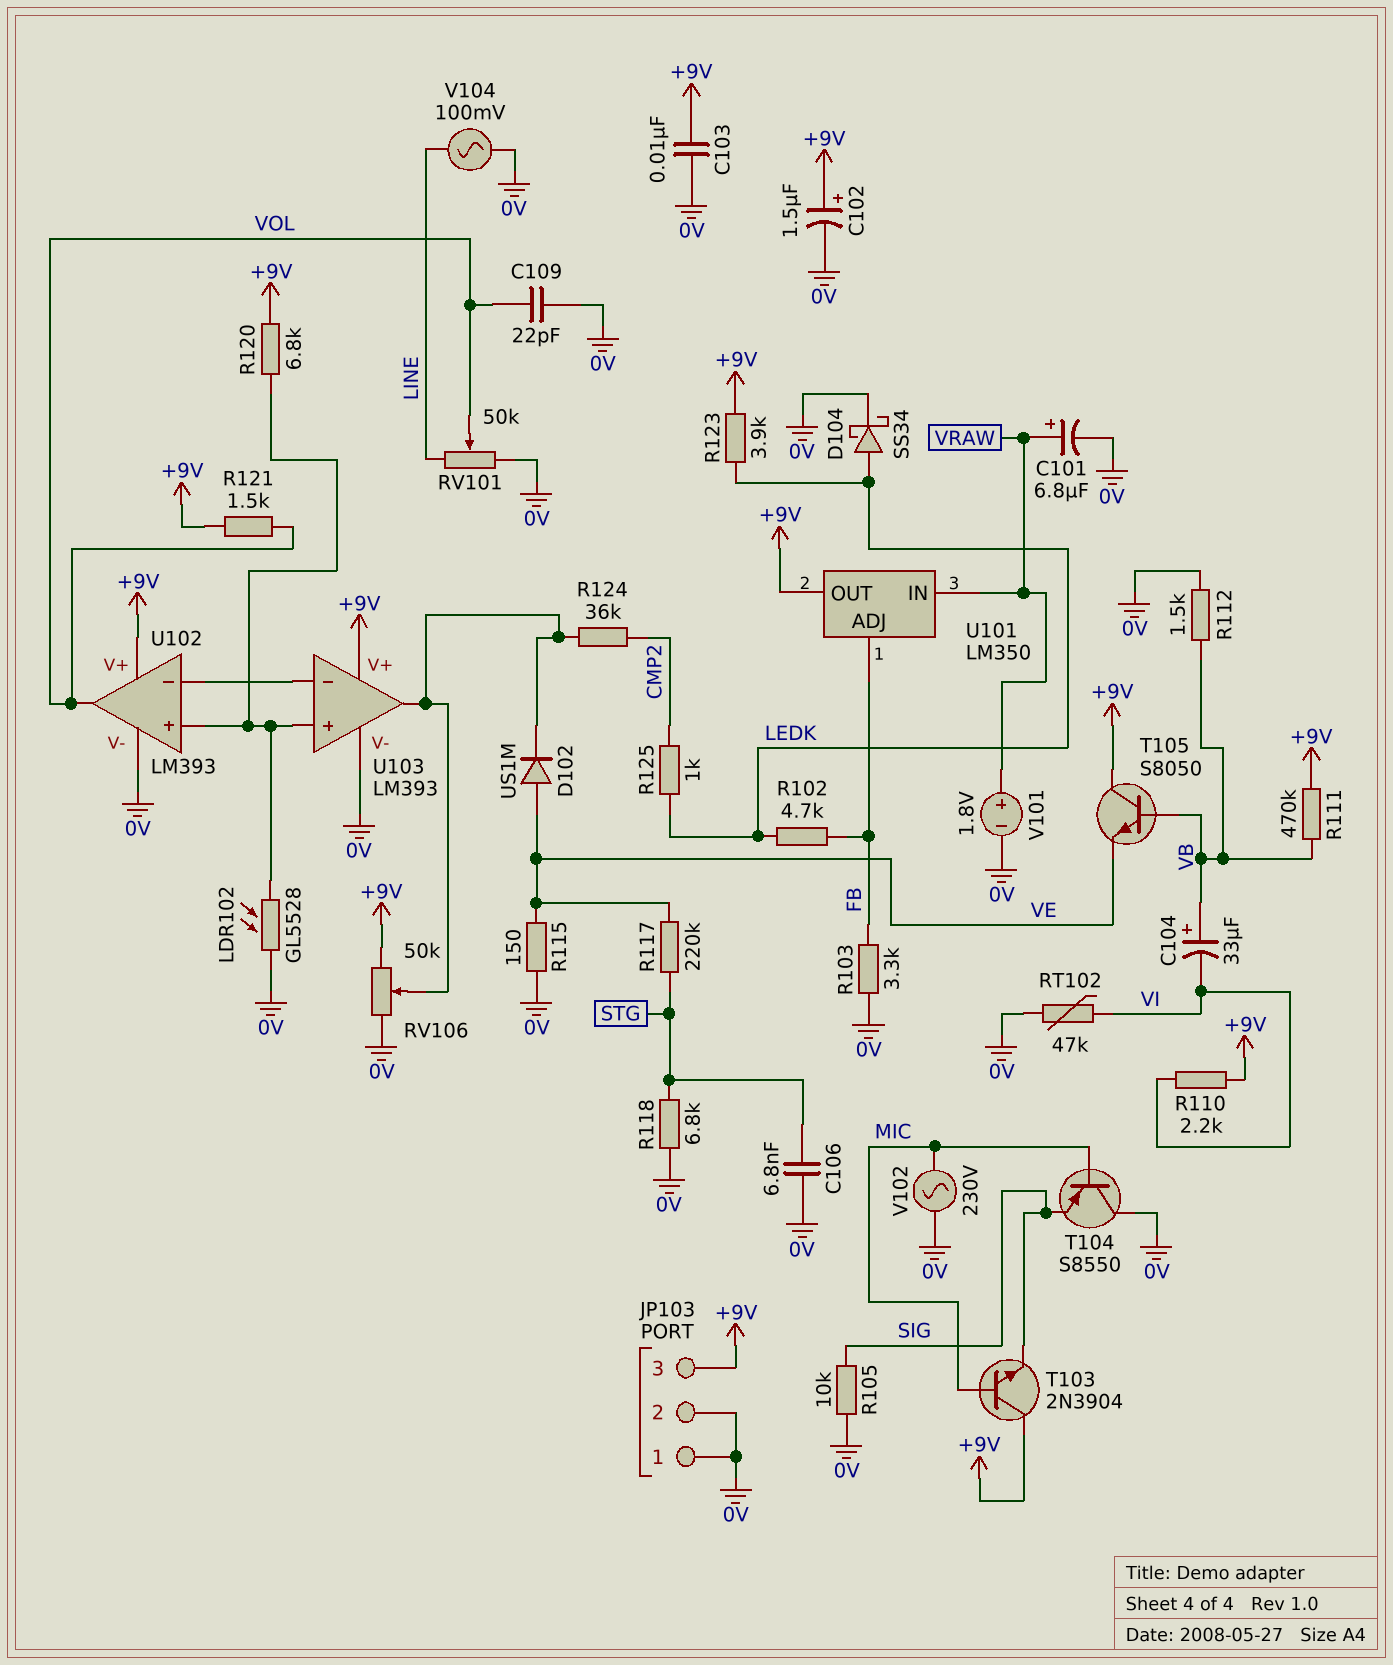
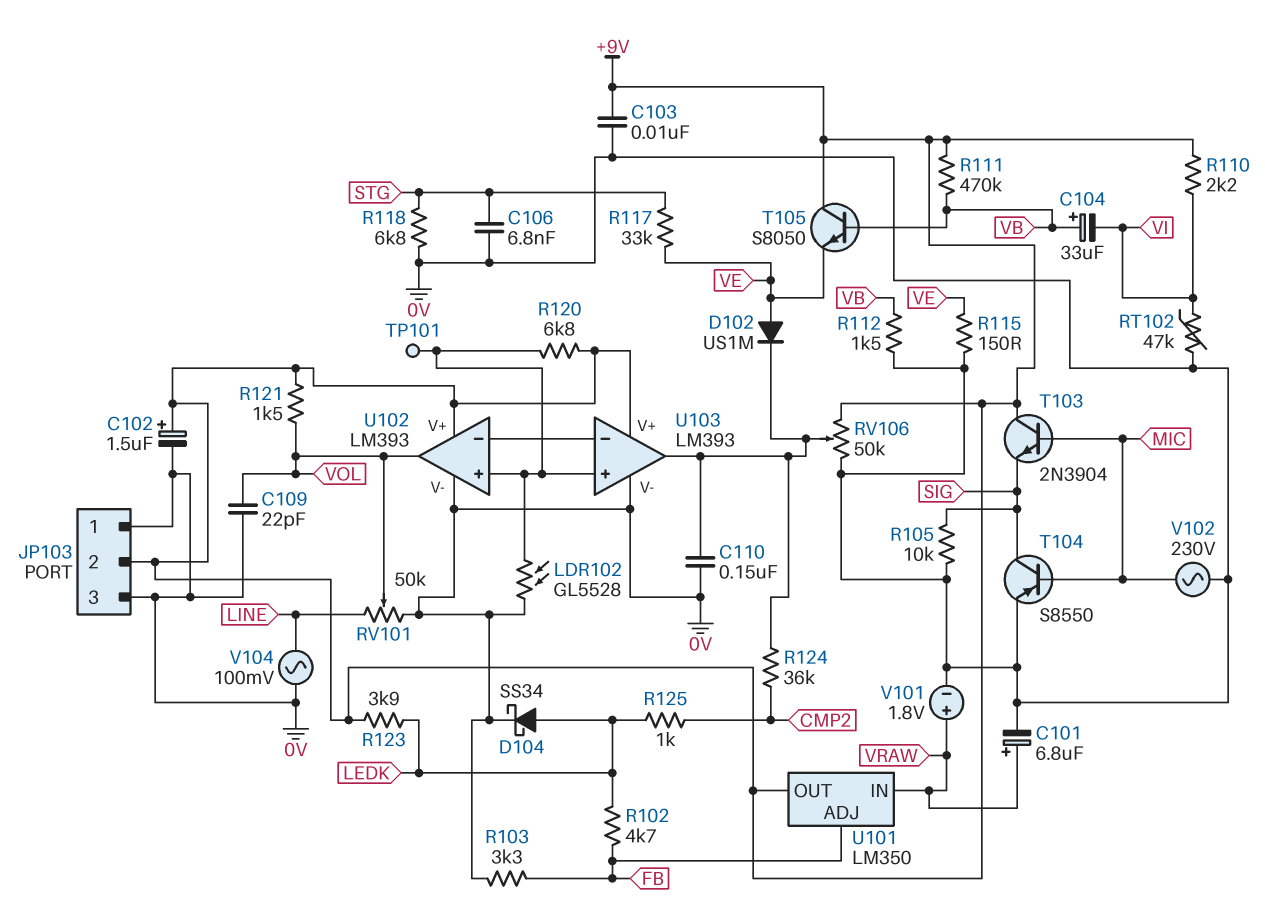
C110: none -> 150nF (0V, U103/out)
JP103 pin 2: 0V -> +9V
JP103 pin 3: +9V -> 0V
R117: 220k (STG, VE) -> 33k (STG, VE)
T104: PNP S8550 (B MIC, C 0V, E SIG) -> PNP S8550 (B MIC, C SIG, E 0V)
TP101: none -> test point (U102/in+)

